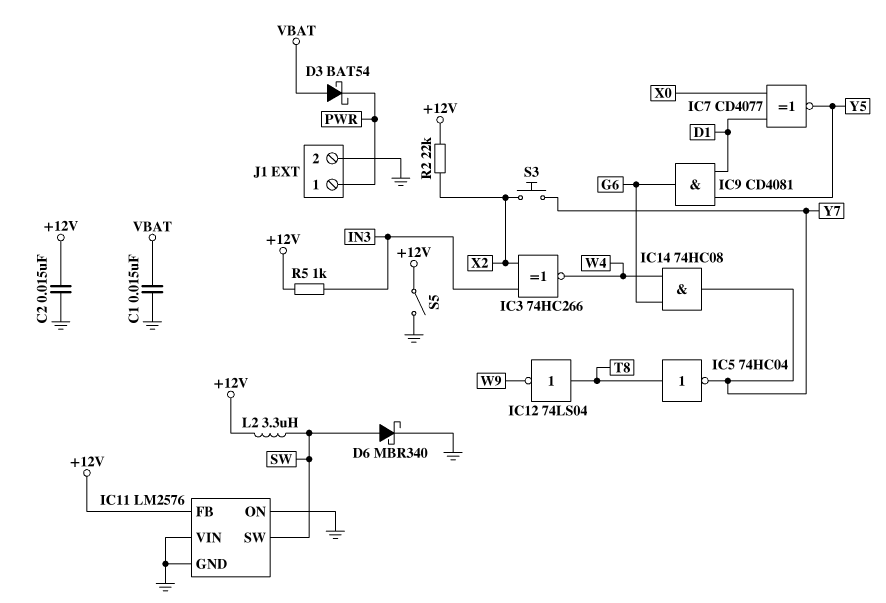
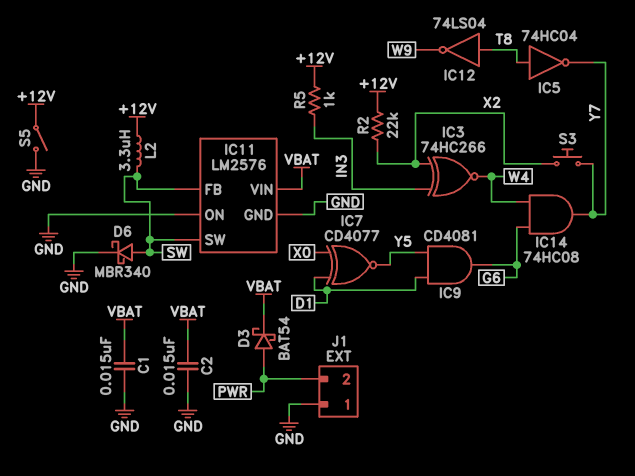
C2: 15nF (+12V, GND) -> 15nF (GND, VBAT)
D3: schottky BAT54 (A VBAT, K PWR) -> schottky BAT54 (A PWR, K VBAT)
IC11 pin FB: +12V -> SW
IC11 pin VIN: GND -> VBAT
J1 pin 1: PWR -> GND
J1 pin 2: GND -> PWR

